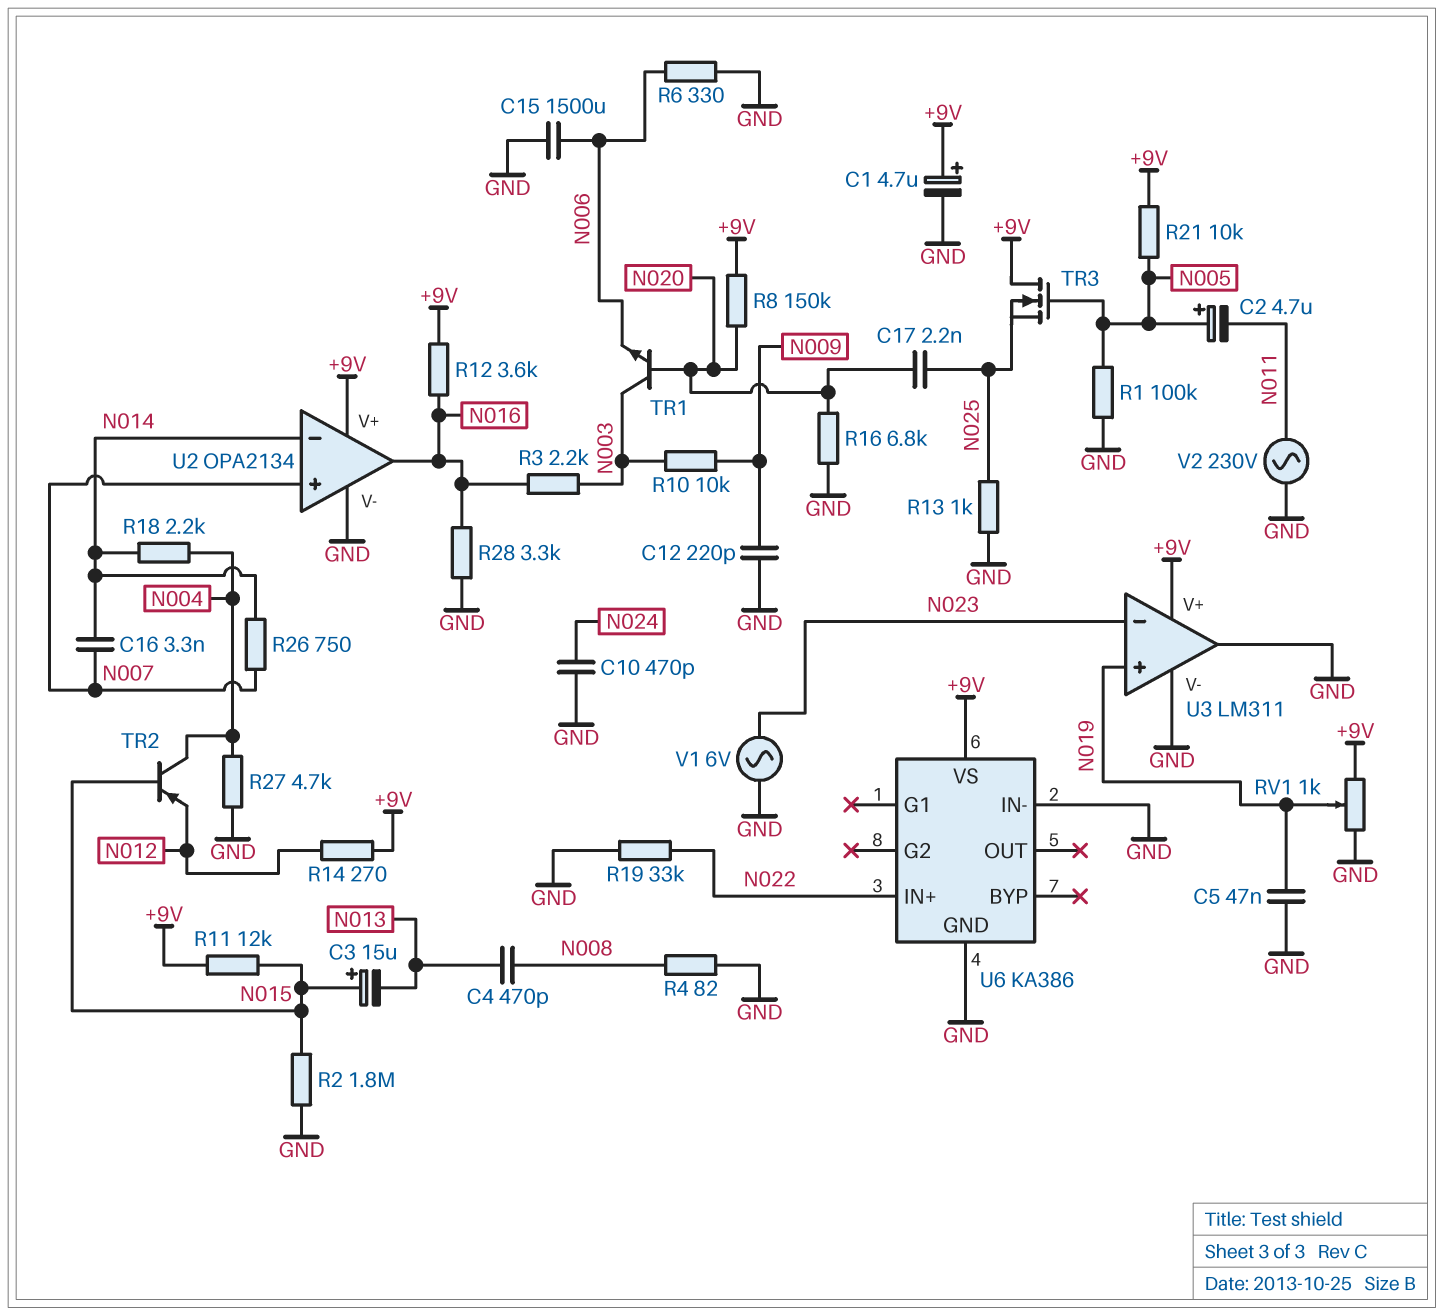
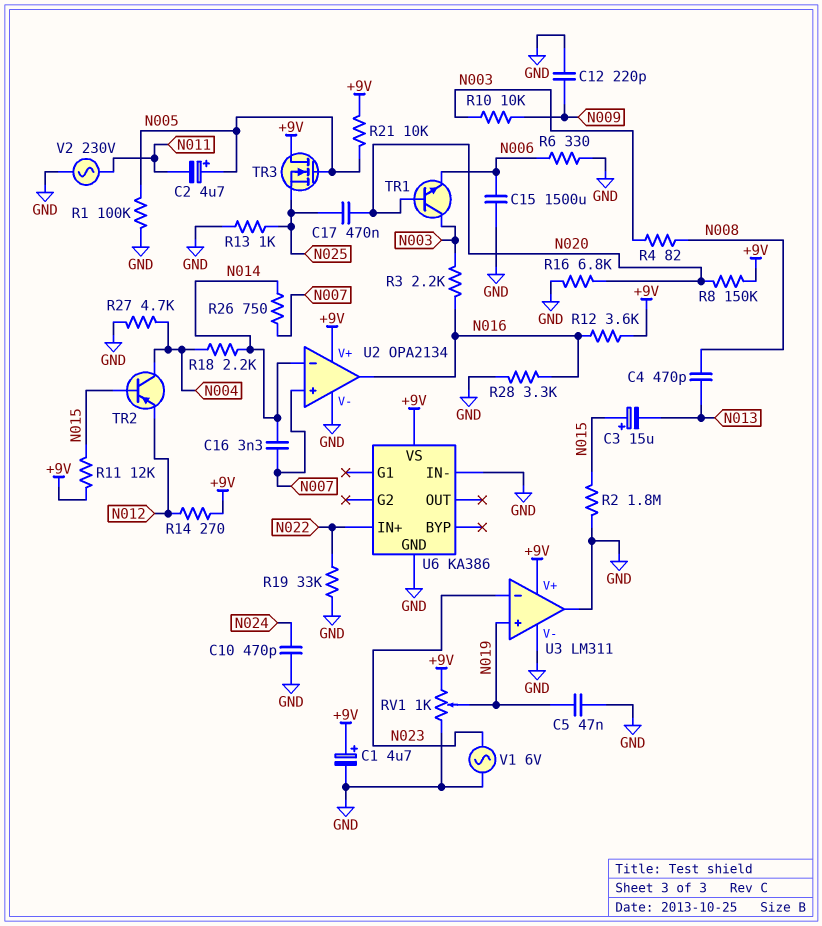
C17: 2.2nF (N020, N025) -> 470nF (N020, N025)
R4: 82 (GND, N008) -> 82 (N003, N008)

